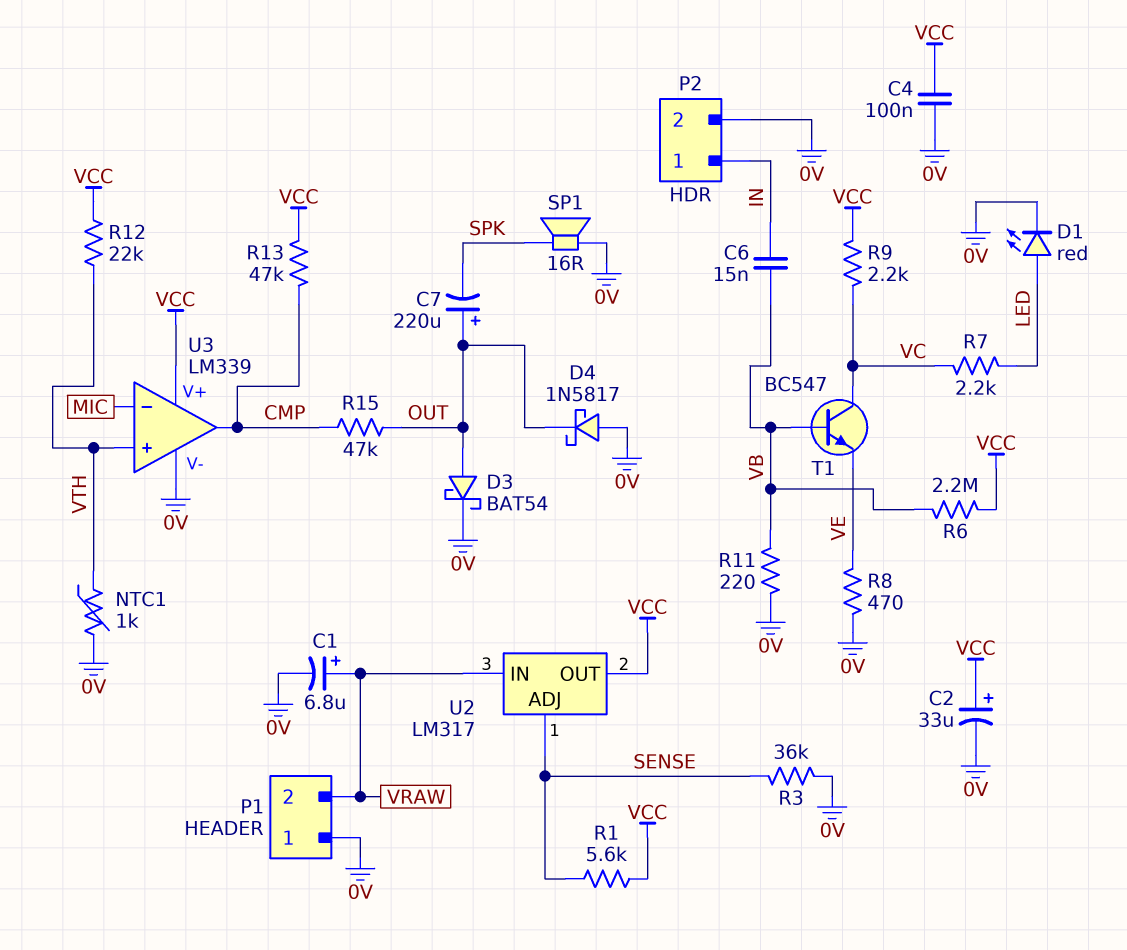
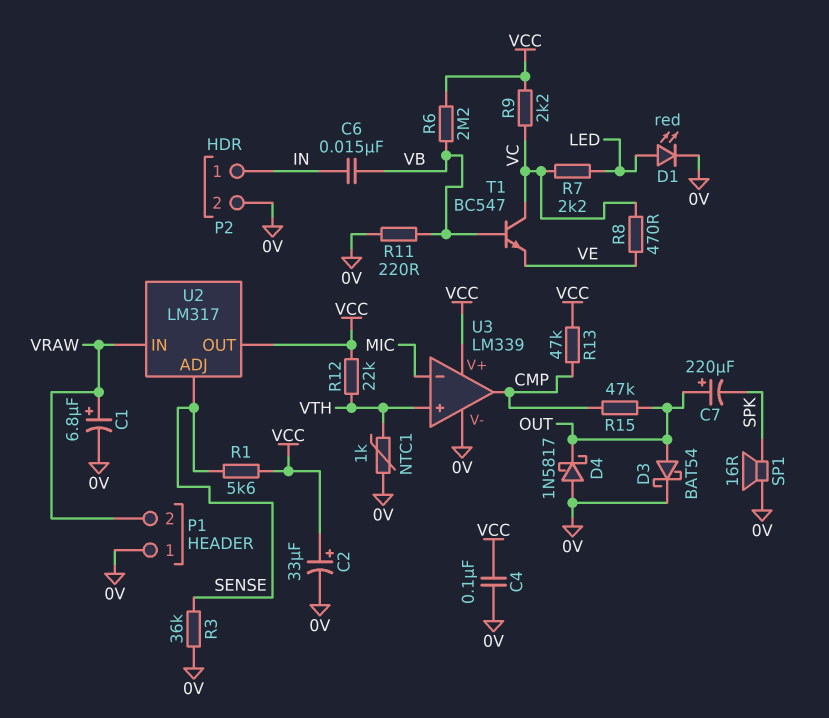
R8: 470 (0V, VE) -> 470 (VC, VE)

